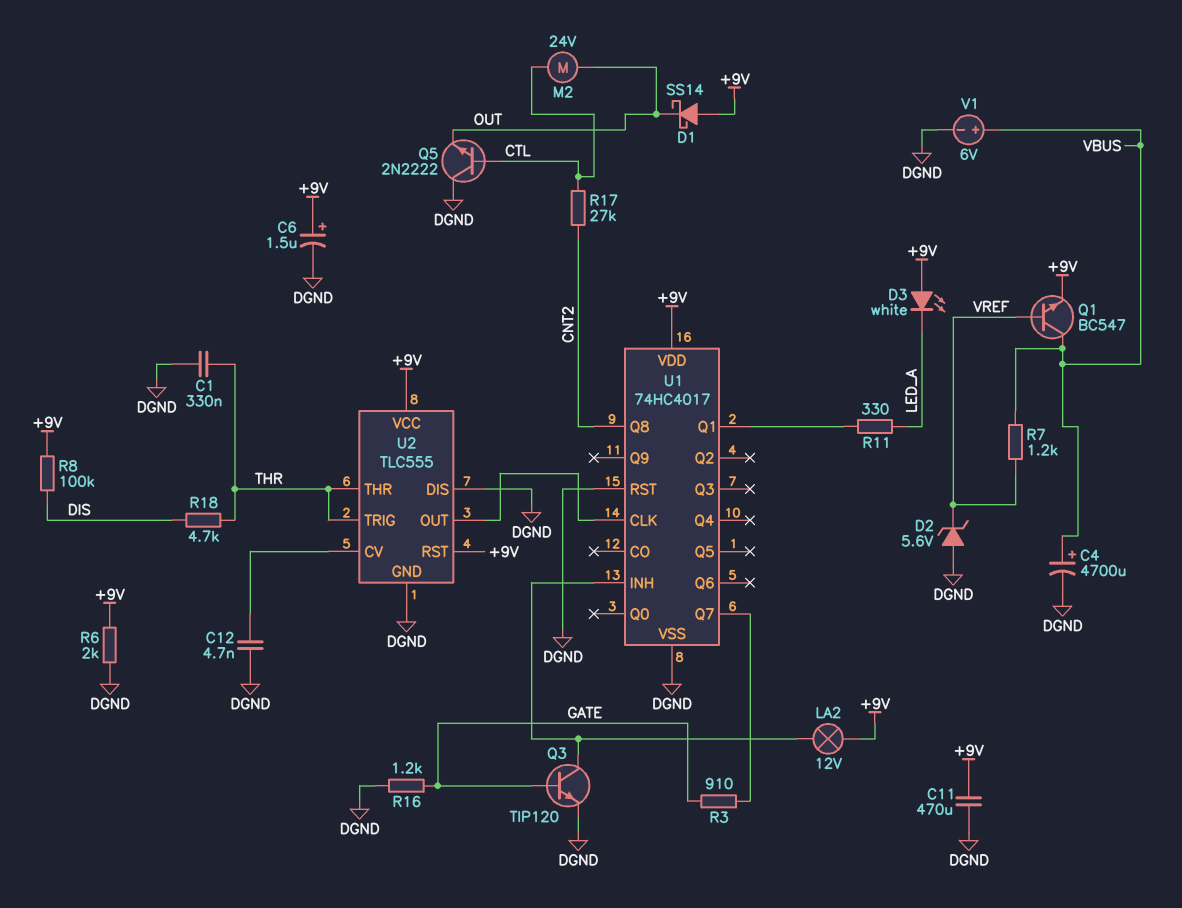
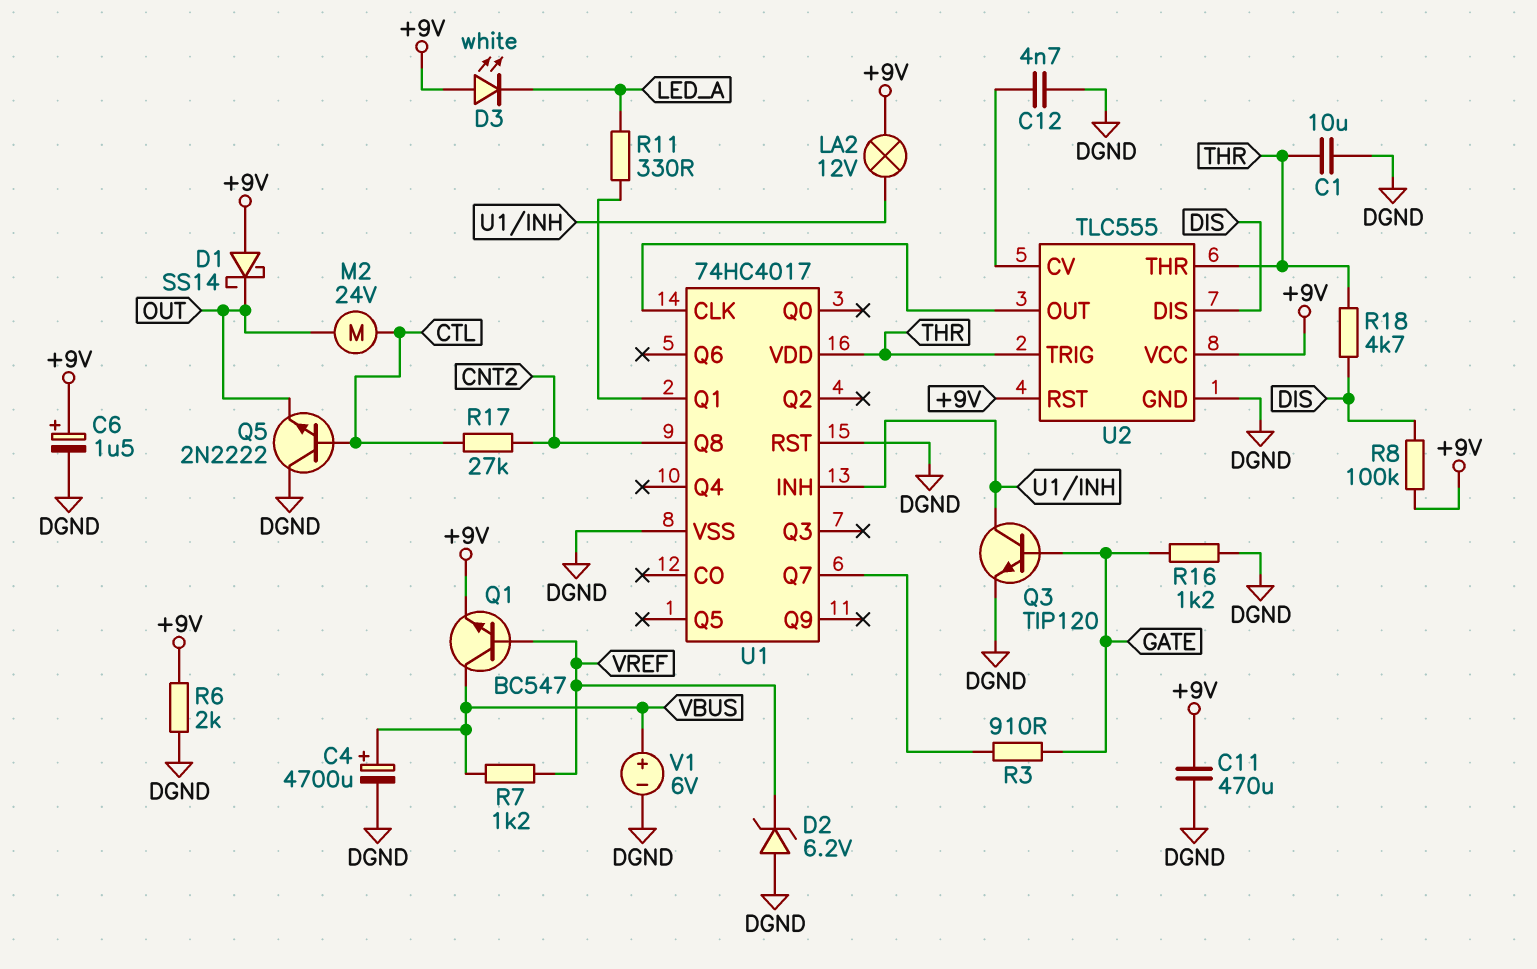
C1: 330nF (DGND, THR) -> 10uF (DGND, THR)
D2: zener 5.6V (A DGND, K VREF) -> zener 6.2V (A DGND, K VREF)
U1 pin VDD: +9V -> THR
U2 pin DIS: DGND -> DIS

